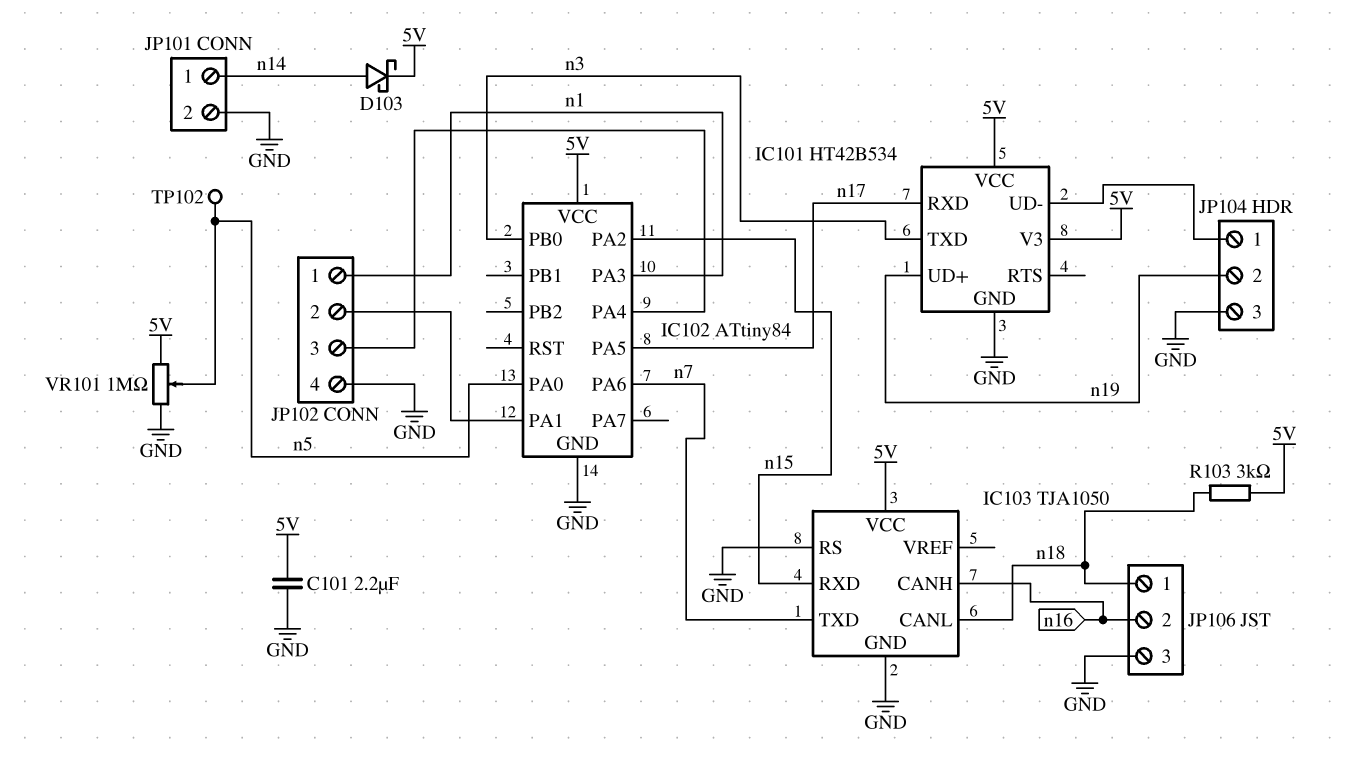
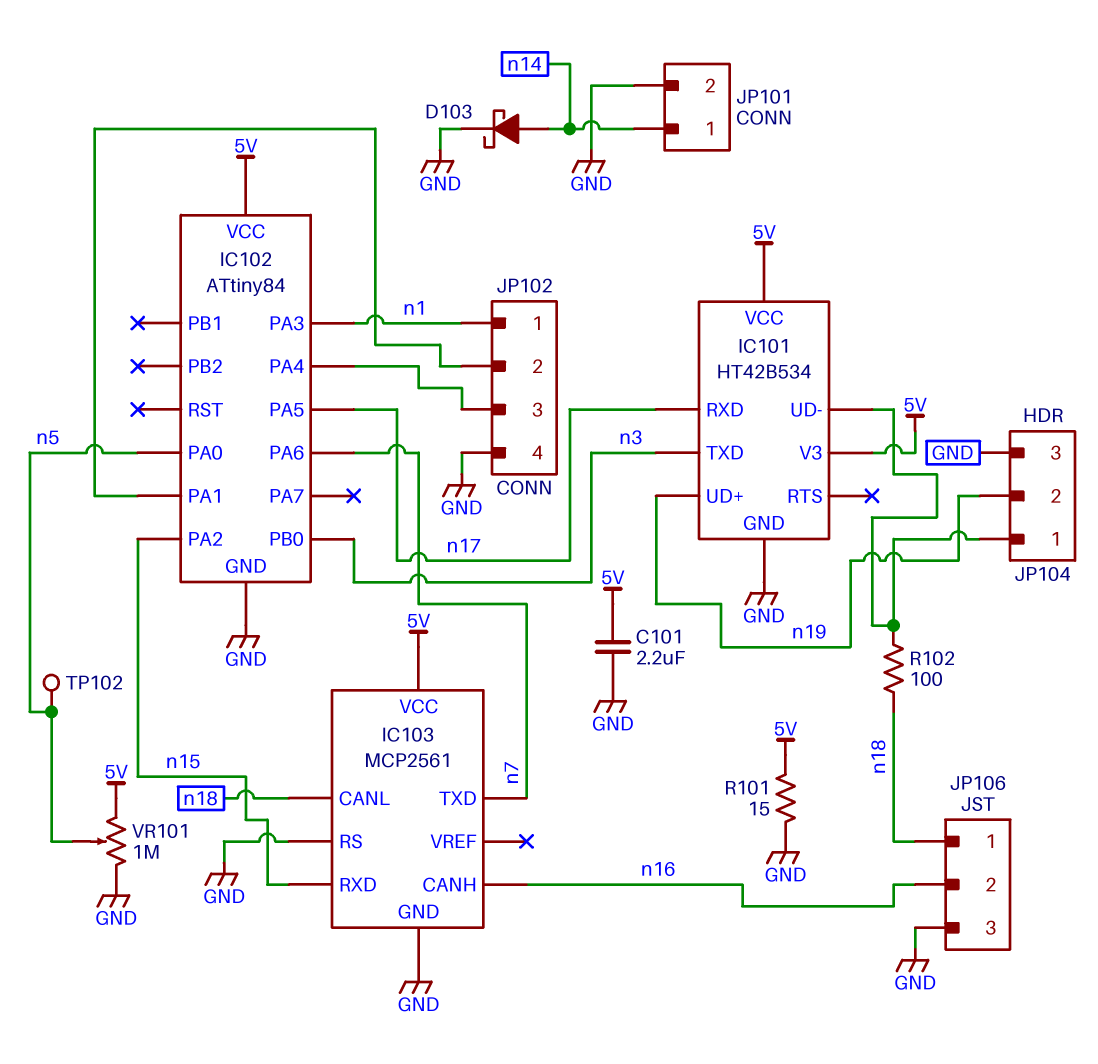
D103: schottky (A n14, K 5V) -> schottky (A n14, K GND)
IC103: TJA1050 -> MCP2561
R101: none -> 15 (5V, GND)
R102: none -> 100 (IC101/UD-, n18)
R103: 3k (5V, n18) -> none

